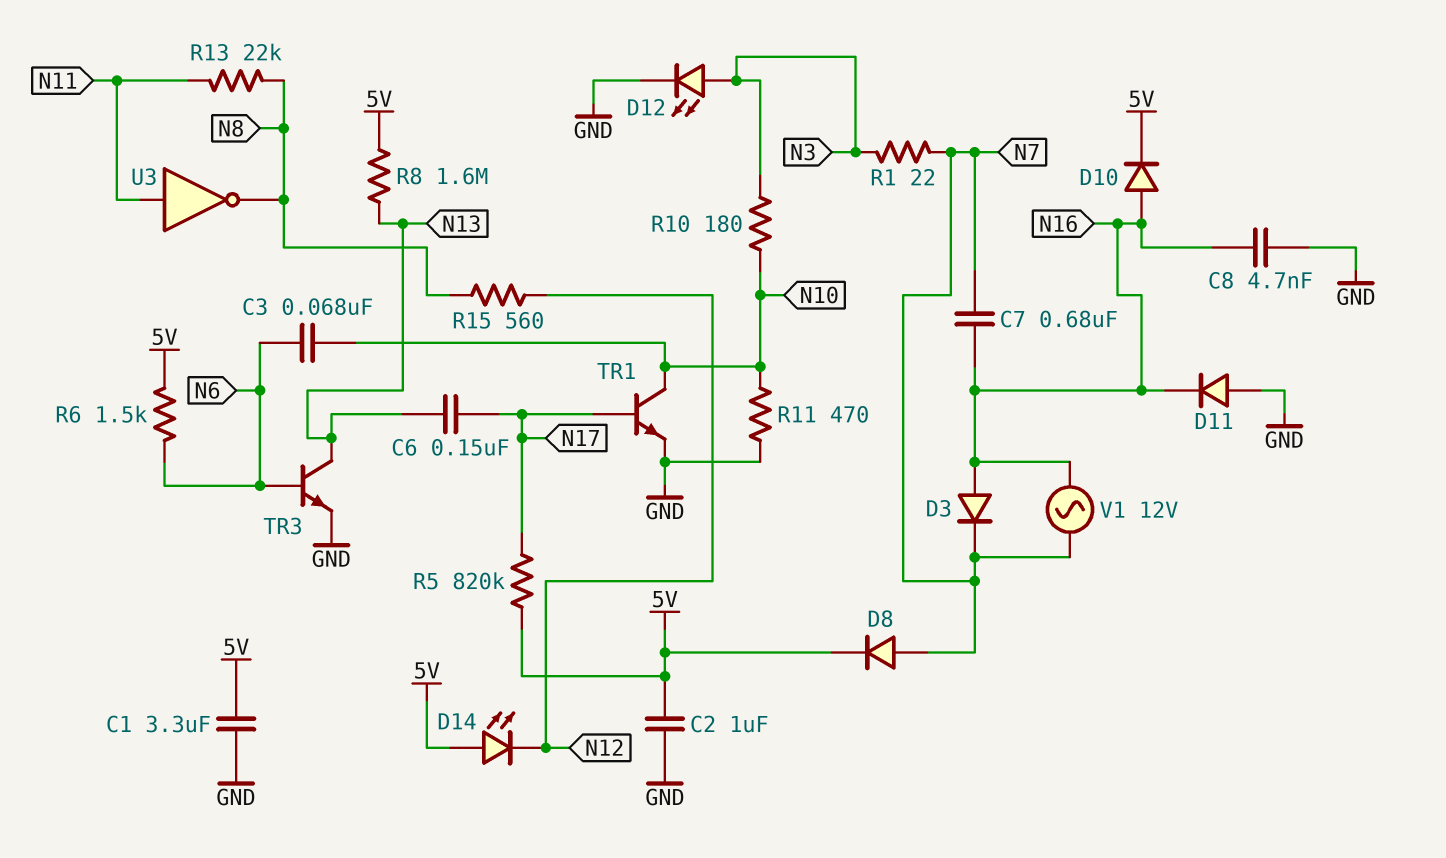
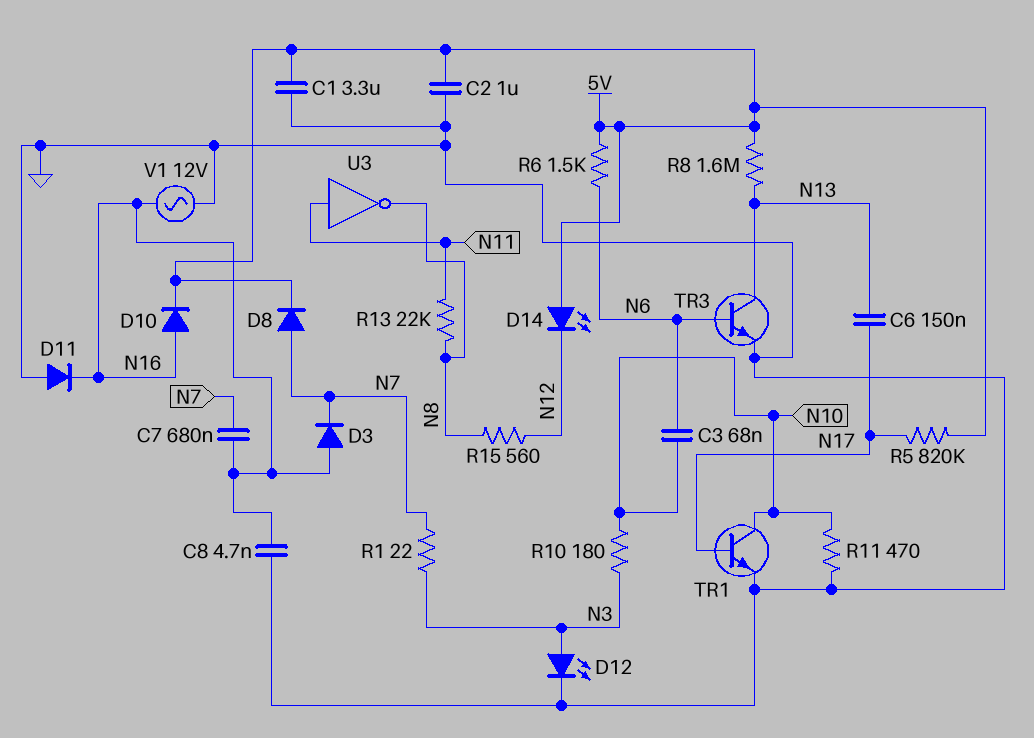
V1: AC 12V (N7, N16) -> AC 12V (GND, N16)

